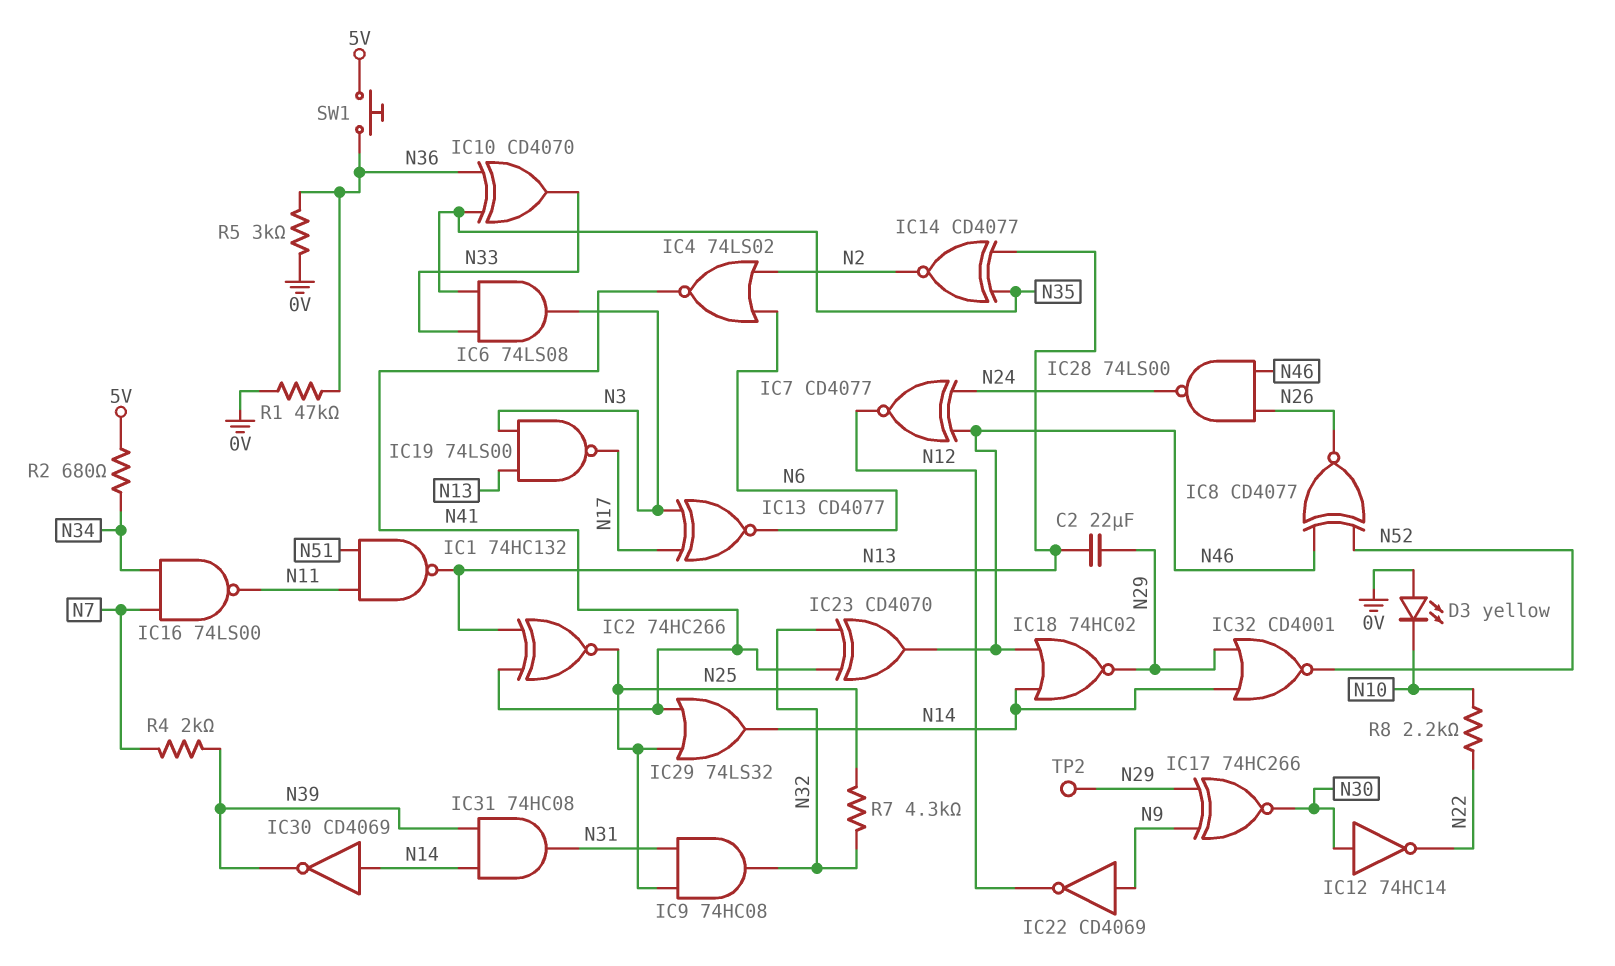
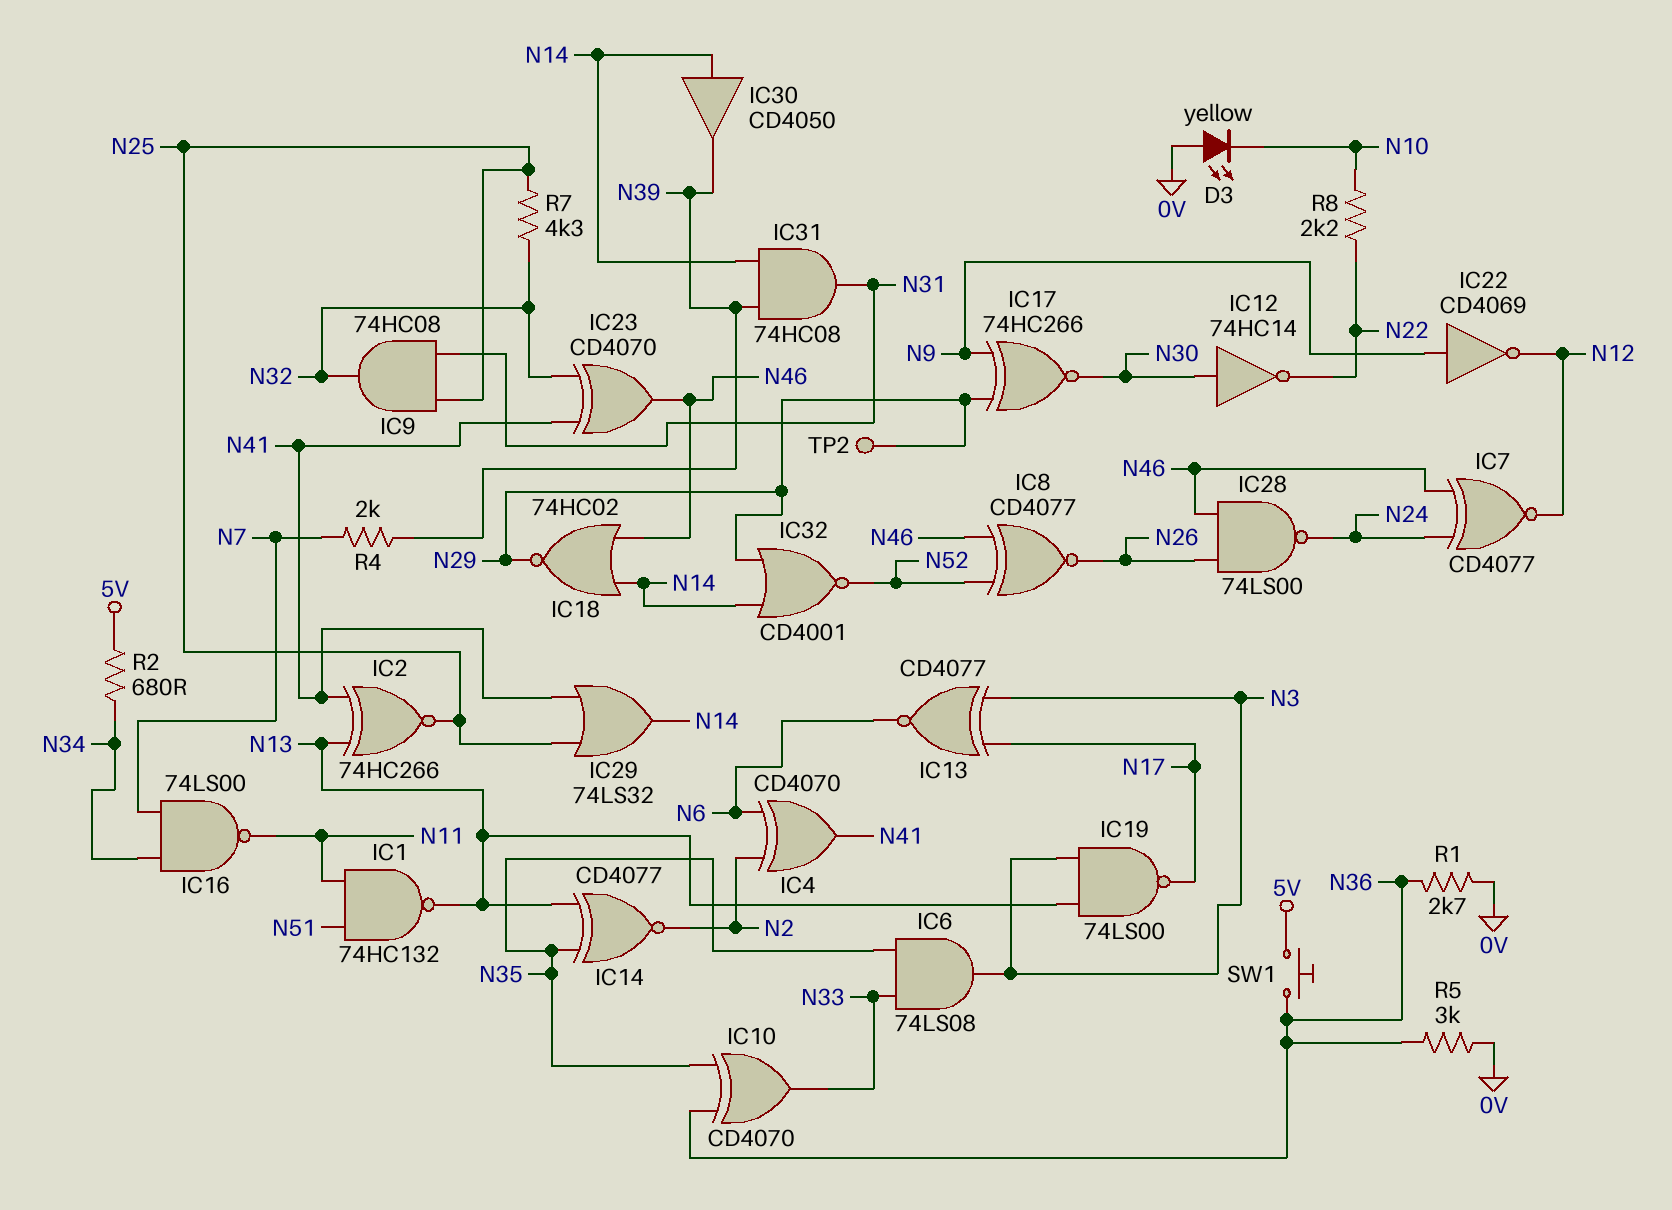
C2: 22uF (N13, N29) -> none
IC4: NOR 74LS02 (in N2, in N6, out N41) -> XOR CD4070 (in N2, in N6, out N41)
IC30: NOT CD4069 (in N14, out N39) -> buffer CD4050 (in N14, out N39)
R1: 47k (0V, N36) -> 2.7k (0V, N36)

